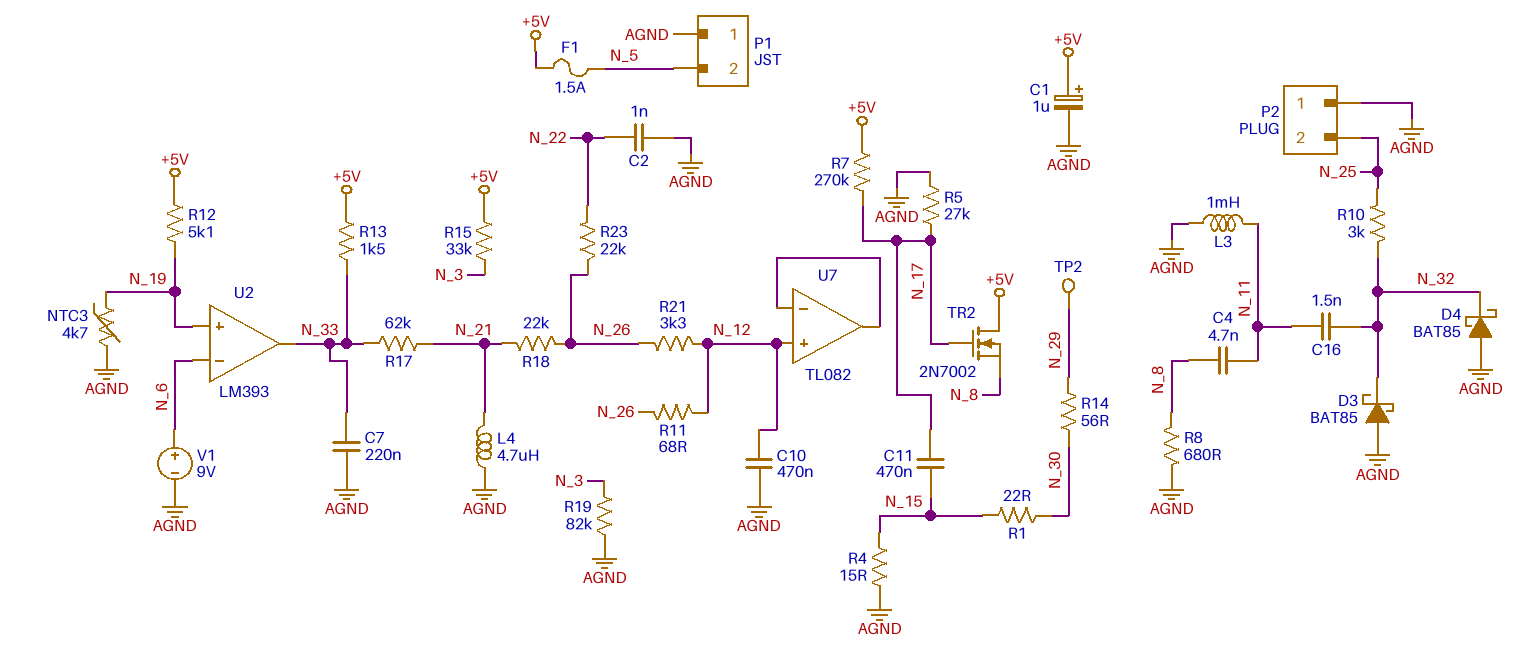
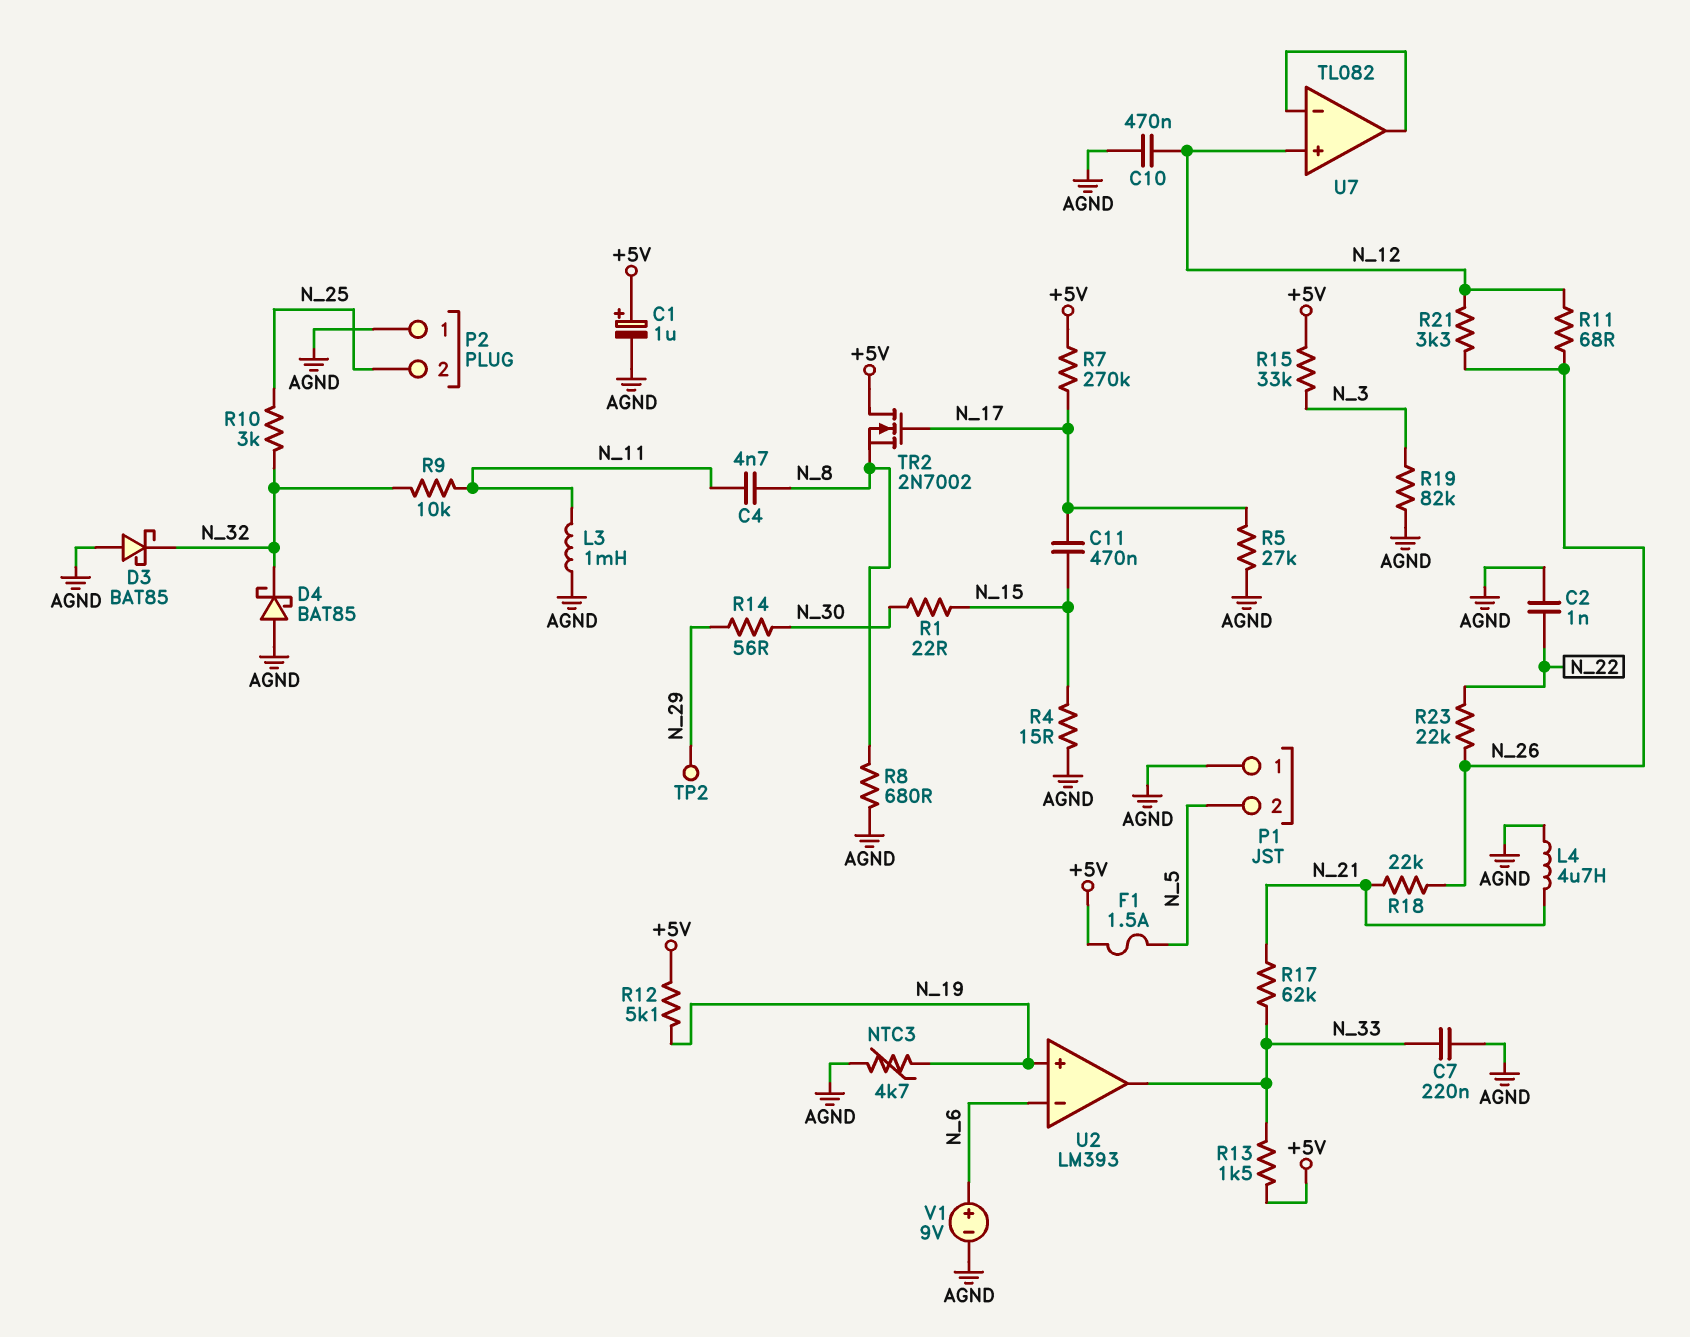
C16: 1.5nF (N_11, N_32) -> none
R9: none -> 10k (N_11, N_32)

